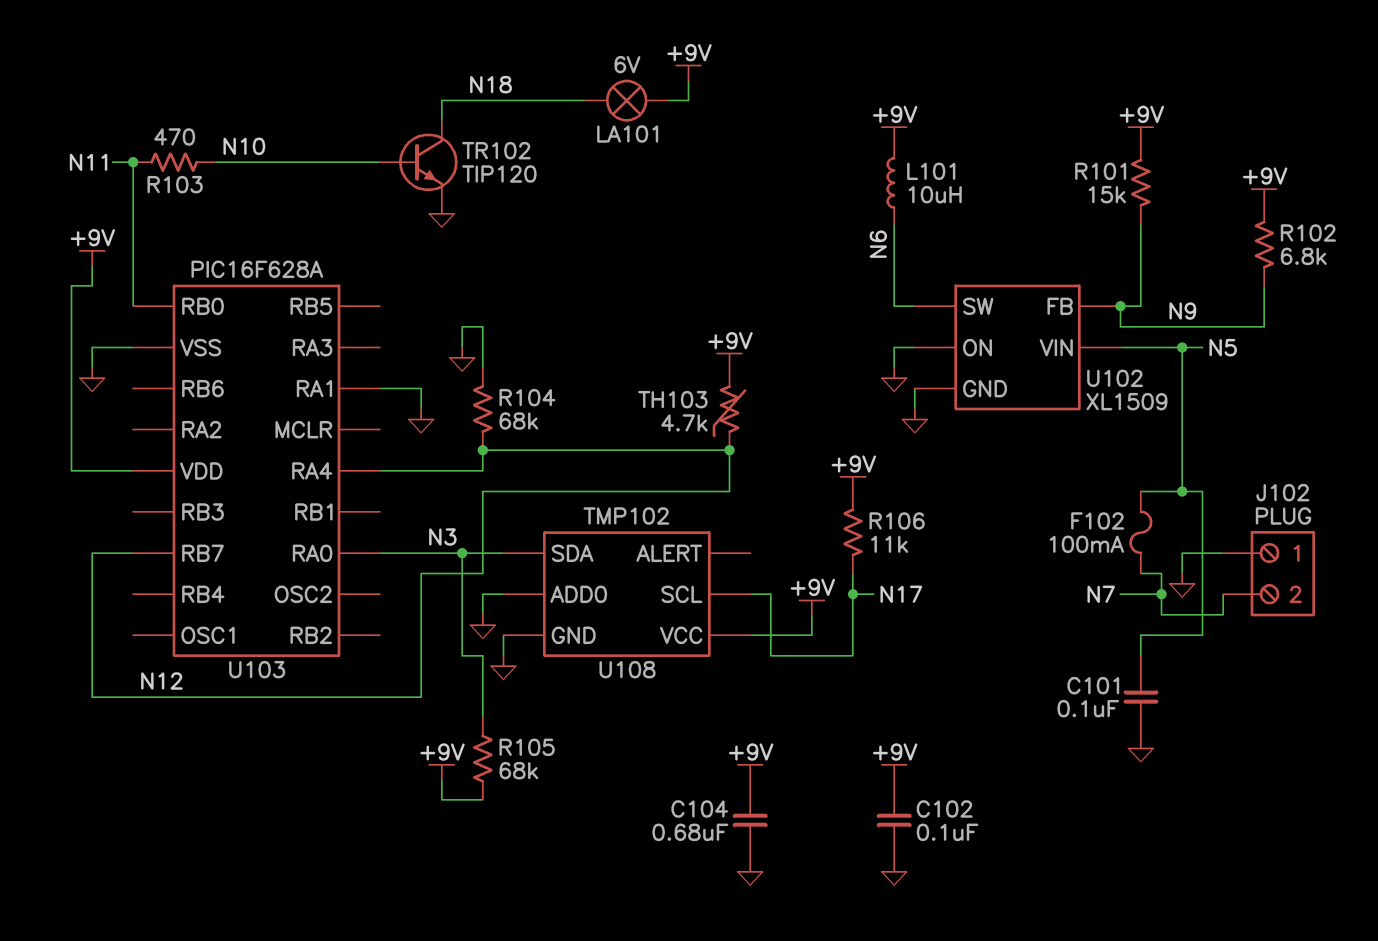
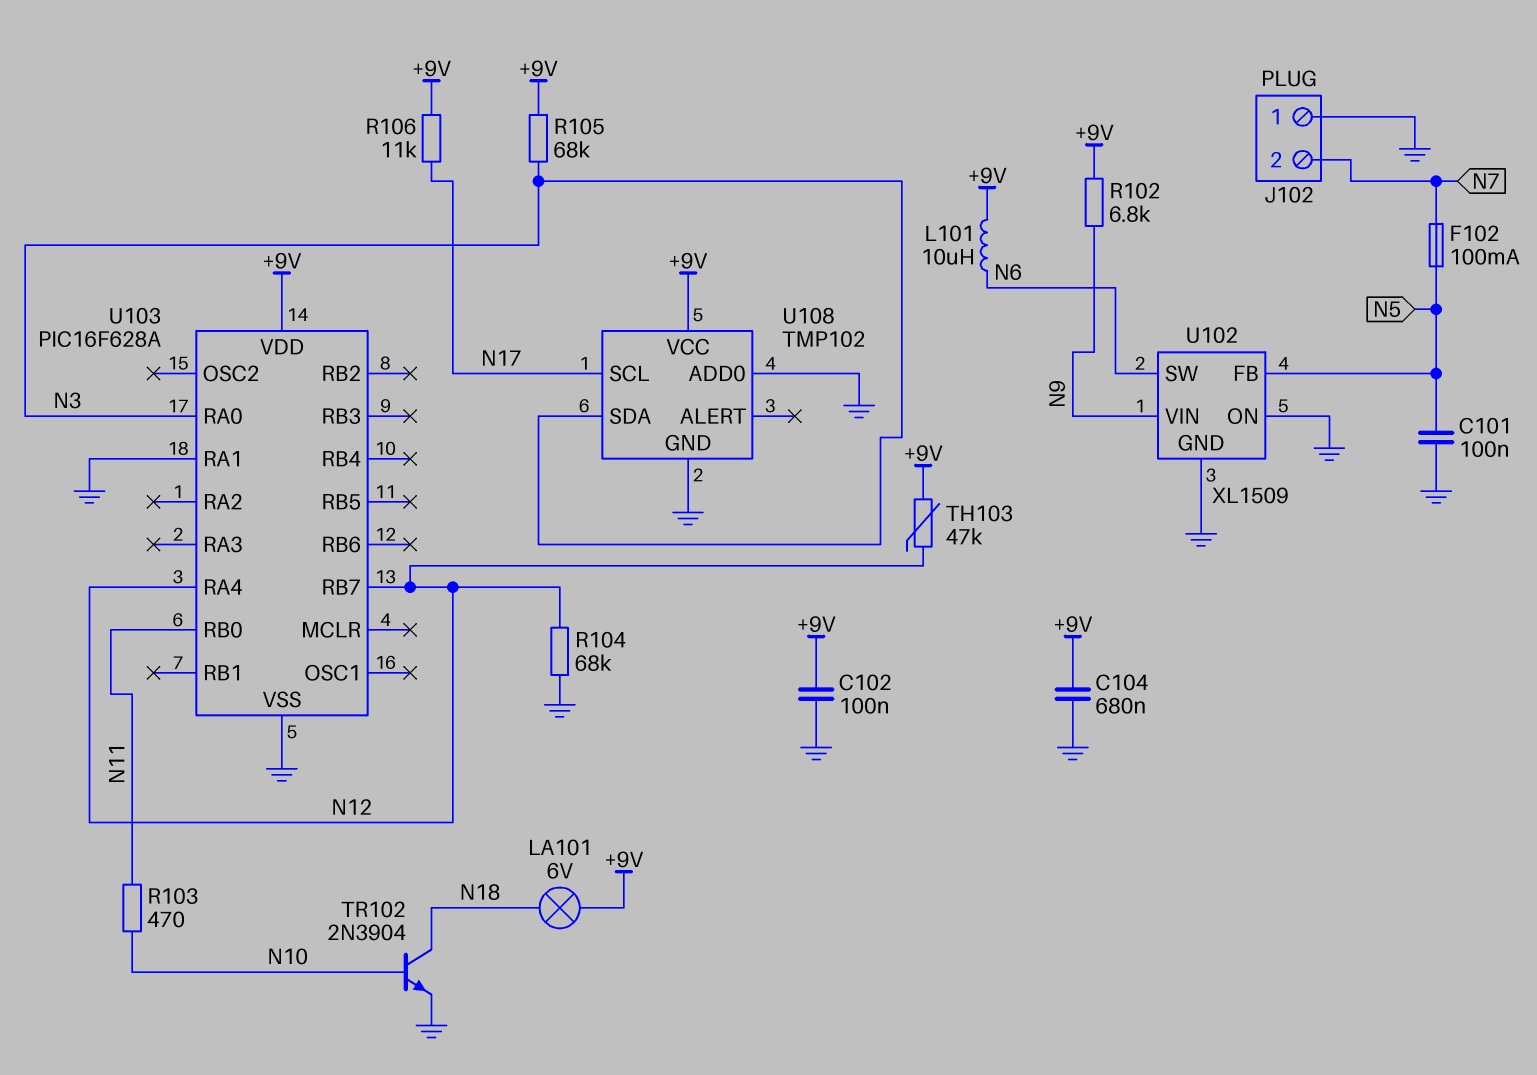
R101: 15k (+9V, N9) -> none
TH103: 4.7k (+9V, N12) -> 47k (+9V, N12)
TR102: NPN TIP120 (B N10, C N18, E GND) -> NPN 2N3904 (B N10, C N18, E GND)
U102 pin FB: N9 -> N5
U102 pin VIN: N5 -> N9

